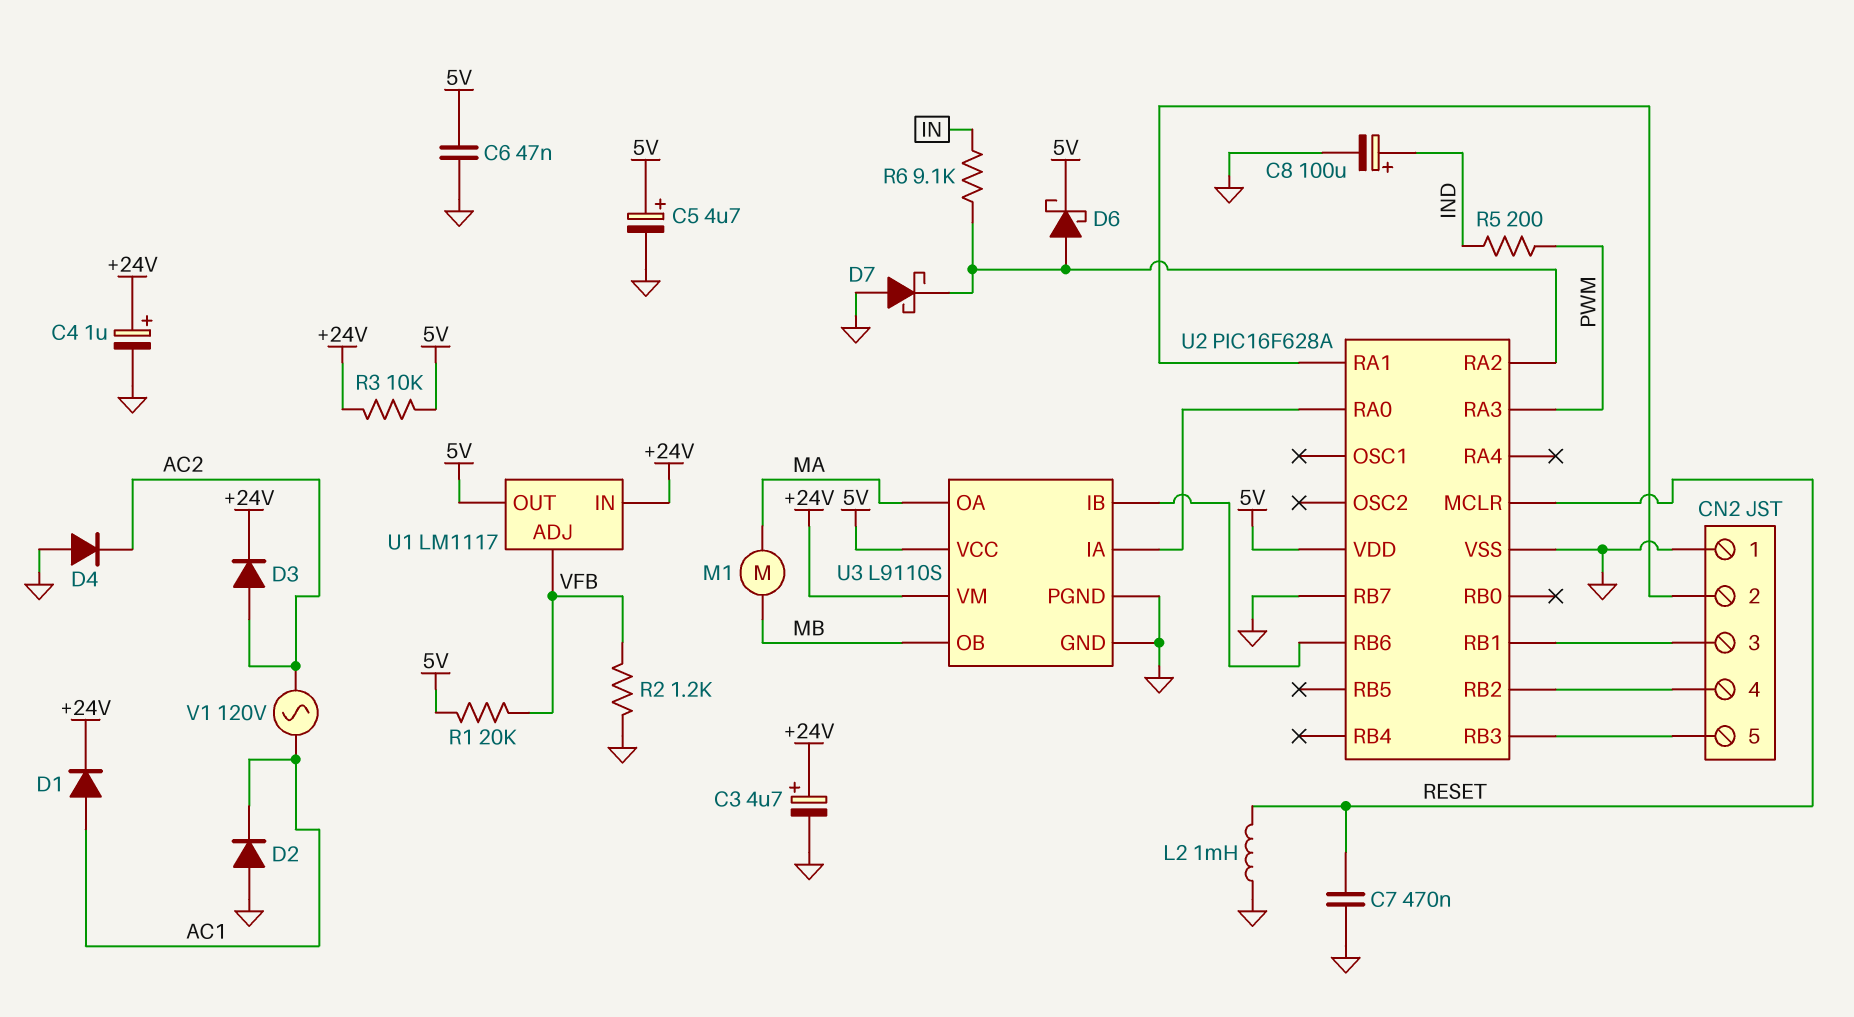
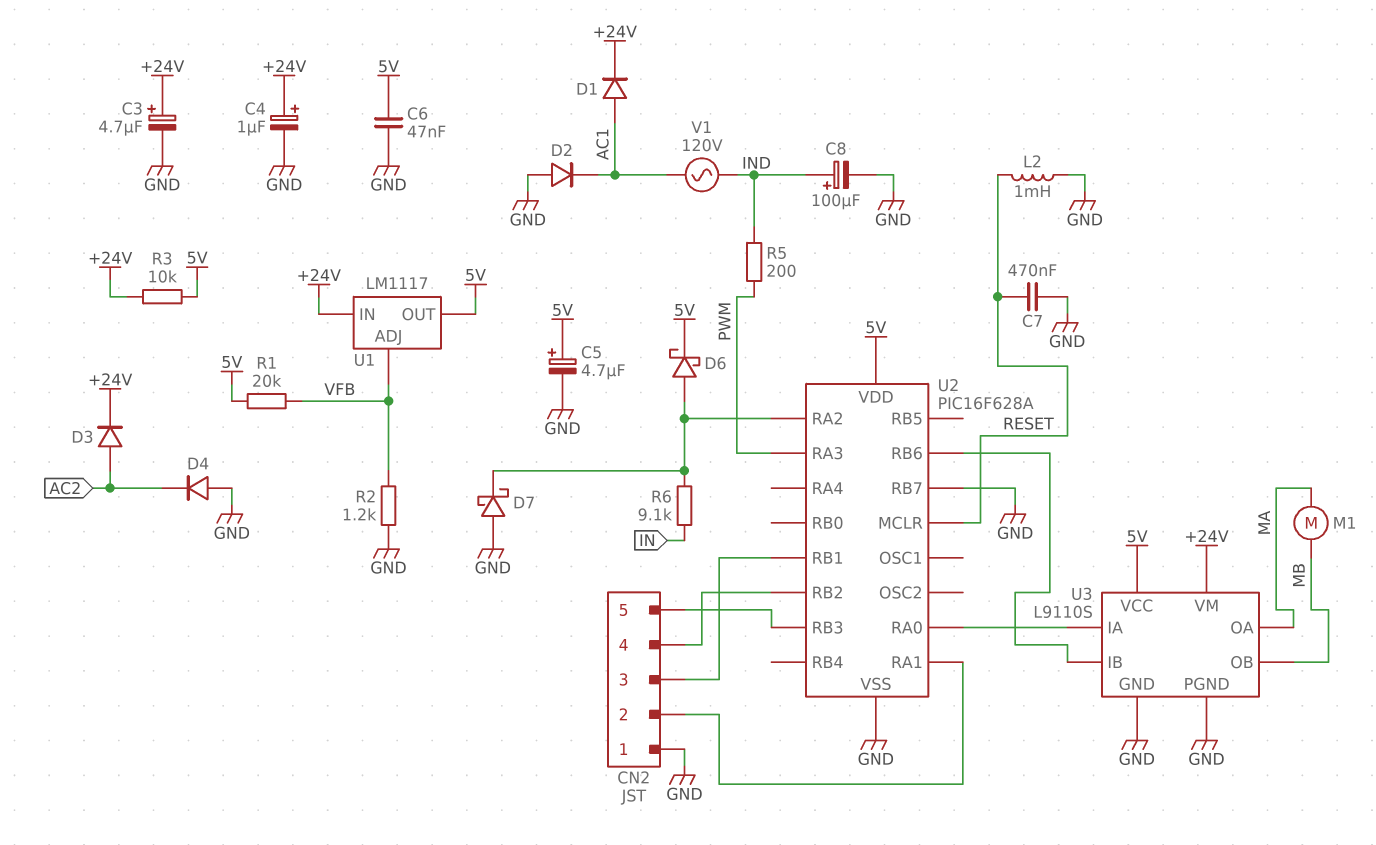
V1: AC 120V (AC1, AC2) -> AC 120V (AC1, IND)

